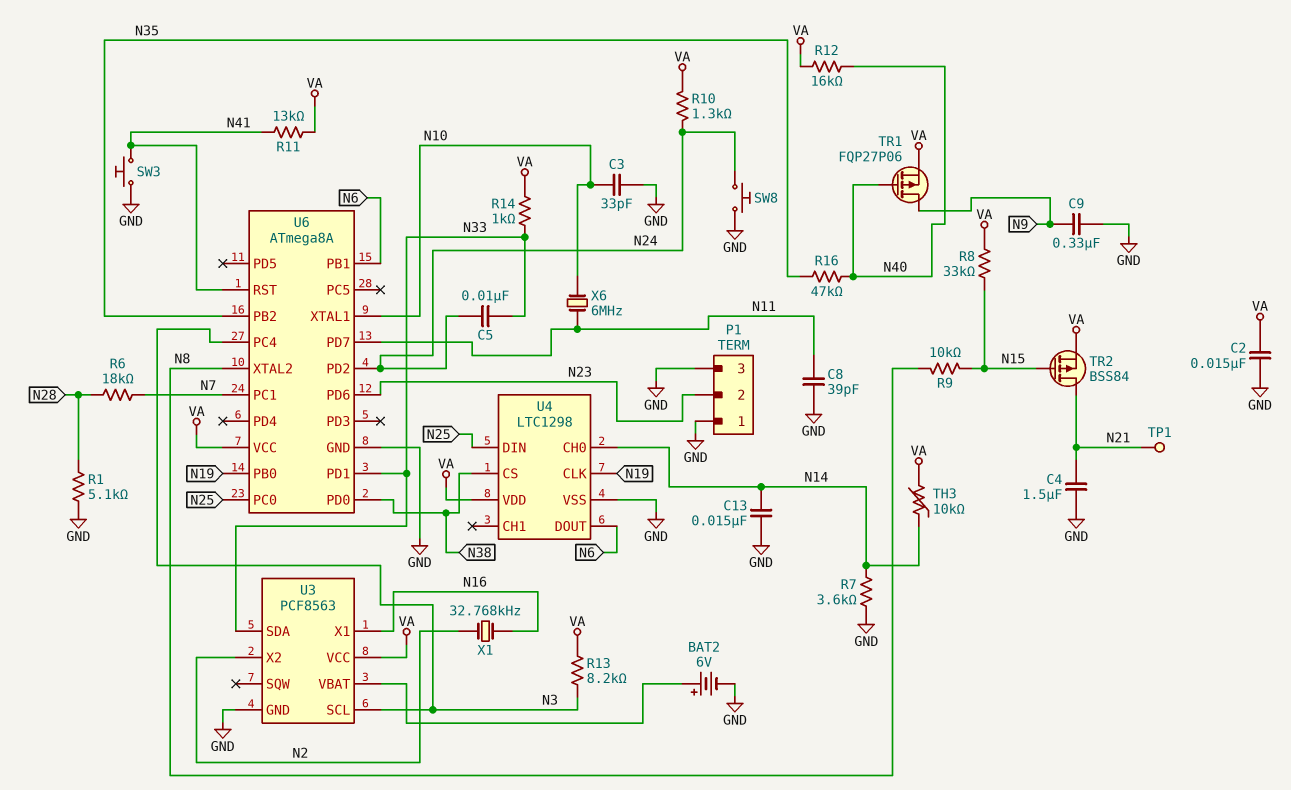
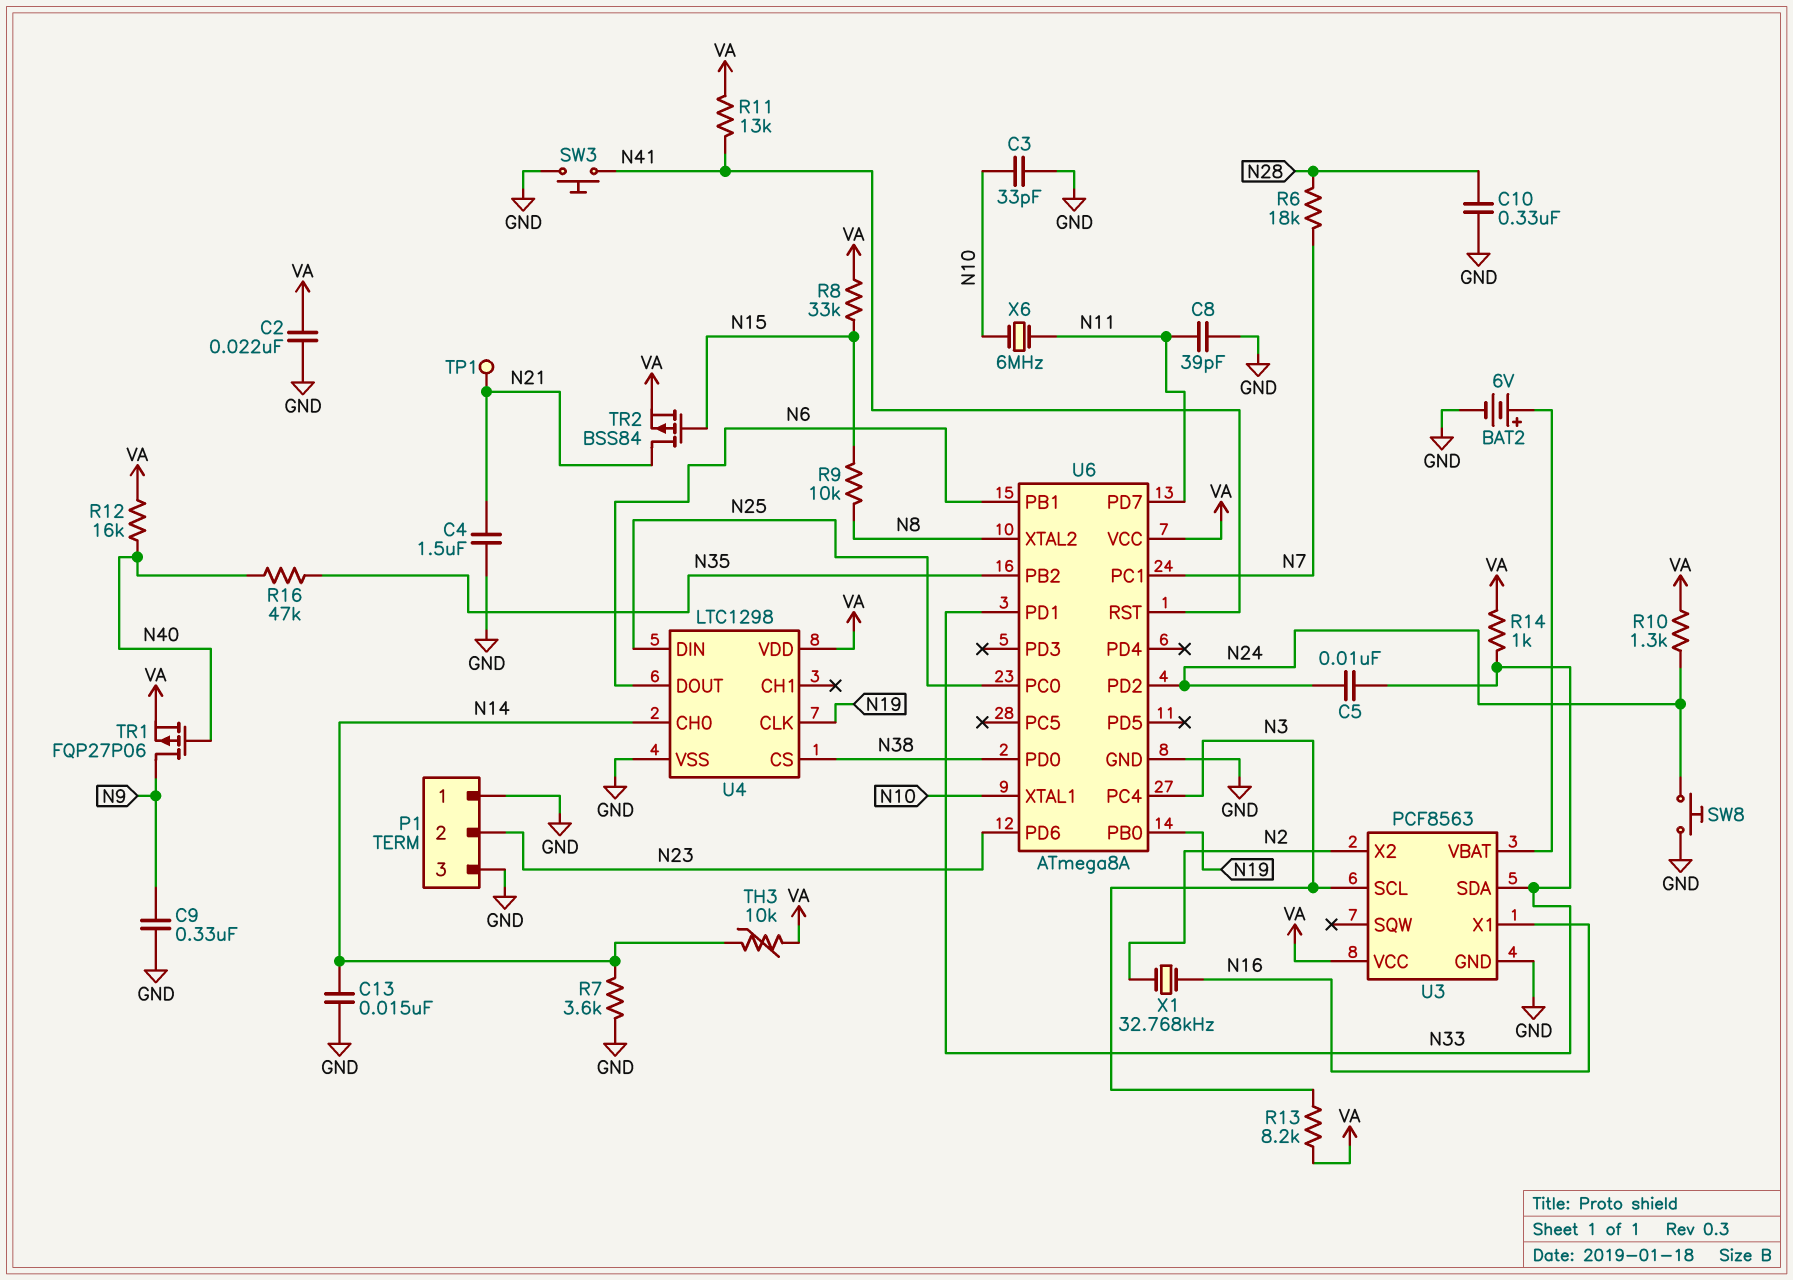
C2: 15nF (GND, VA) -> 22nF (GND, VA)
C10: none -> 330nF (GND, N28)
R1: 5.1k (GND, N28) -> none

